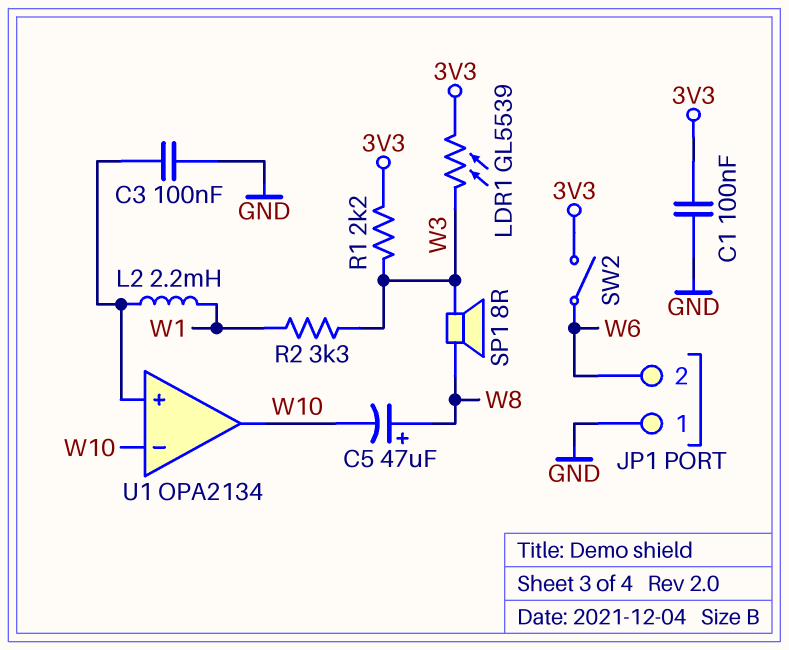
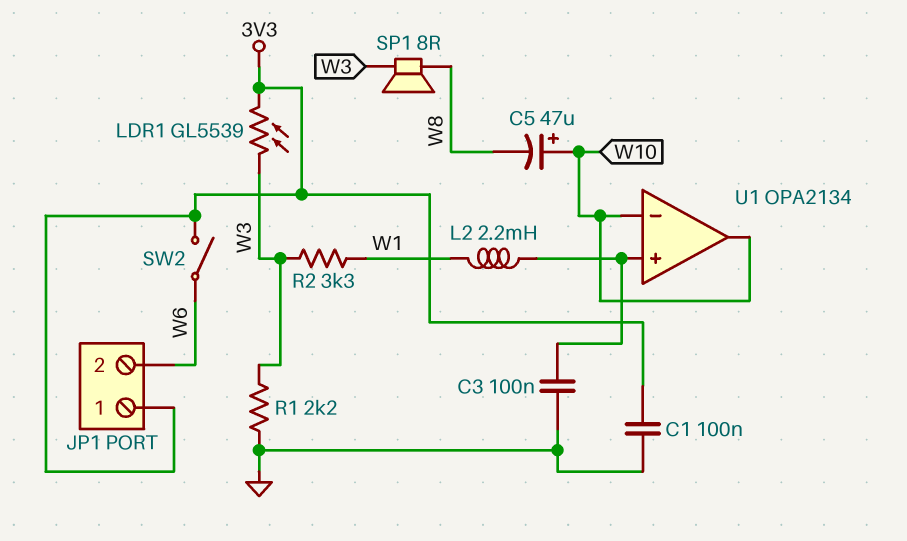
C5: 47uF (plus W8, minus W10) -> 47uF (plus W10, minus W8)
JP1 pin 1: GND -> 3V3
R1: 2.2k (3V3, W3) -> 2.2k (GND, W3)

